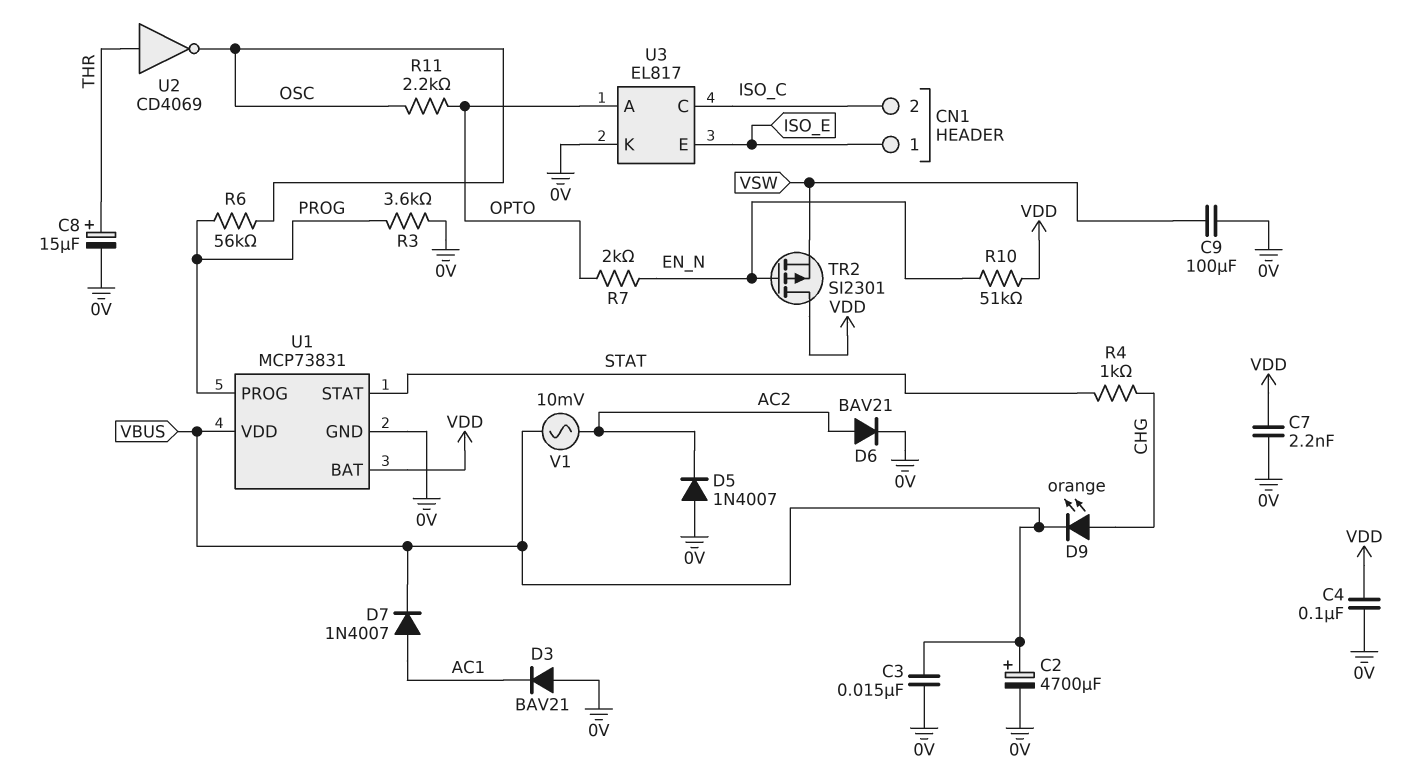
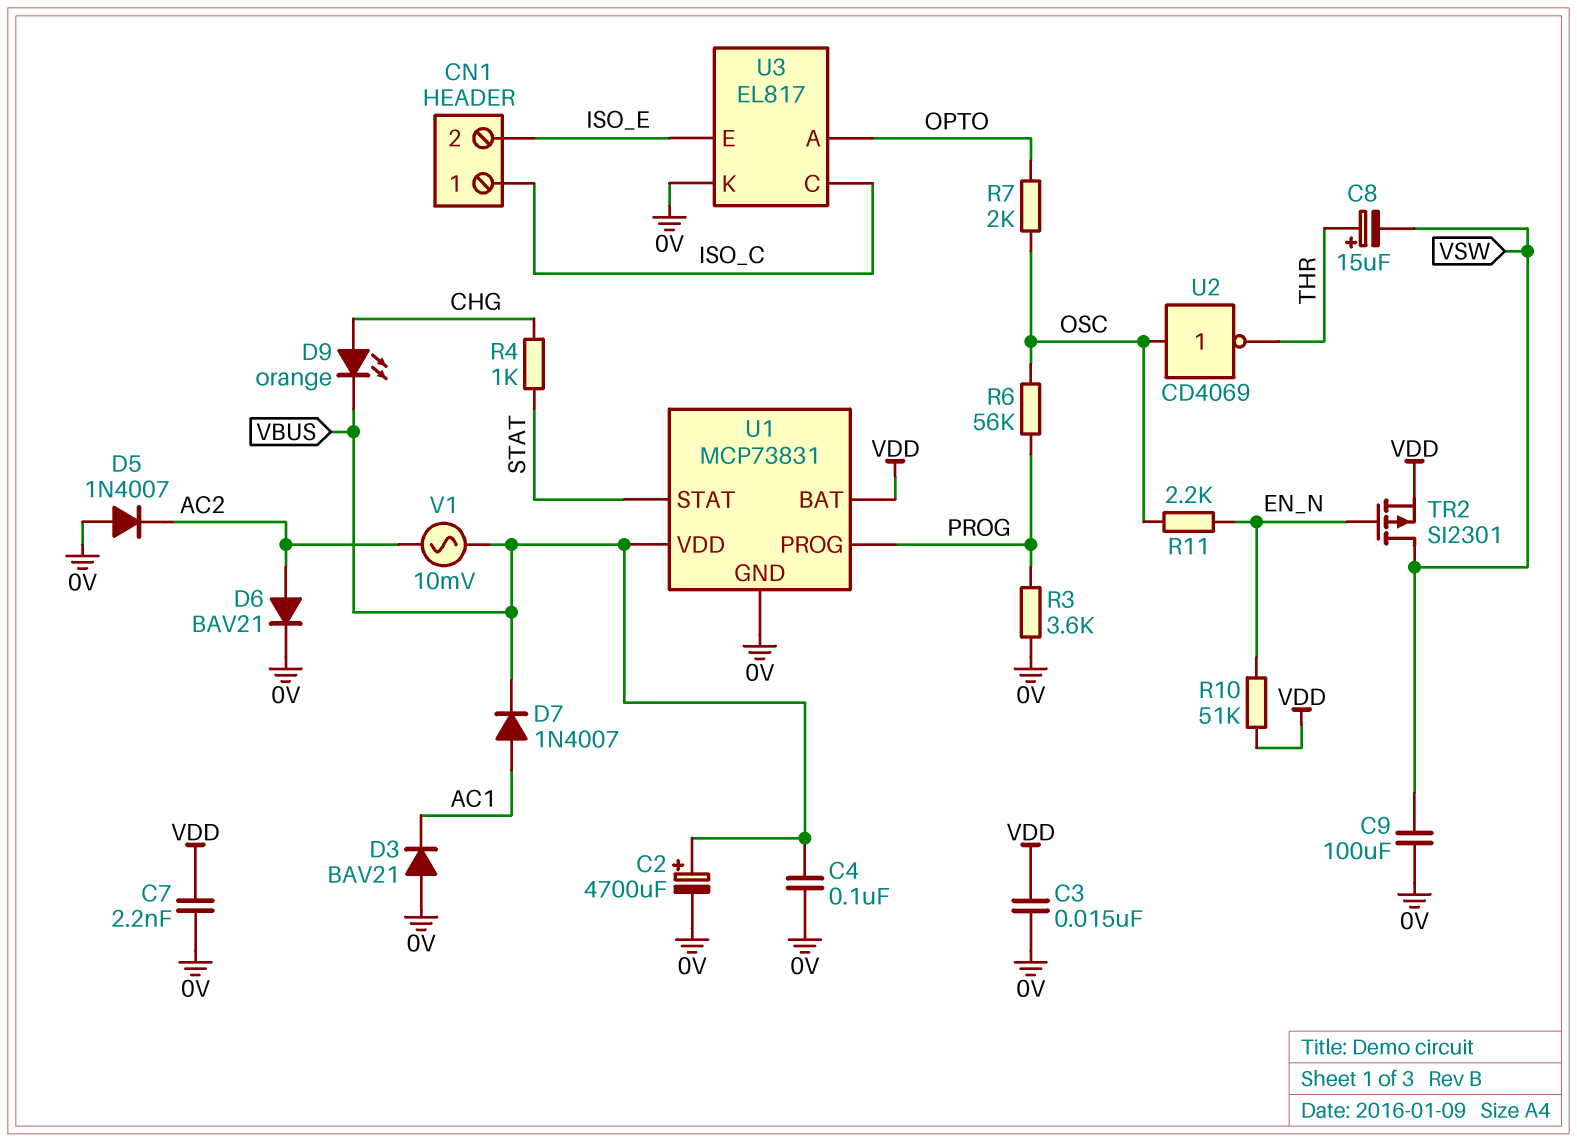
C3: 15nF (0V, VBUS) -> 15nF (0V, VDD)
C4: 100nF (0V, VDD) -> 100nF (0V, VBUS)
C8: 15uF (plus THR, minus 0V) -> 15uF (plus THR, minus VSW)
CN1 pin 1: ISO_E -> ISO_C
CN1 pin 2: ISO_C -> ISO_E
R7: 2k (EN_N, OPTO) -> 2k (OPTO, OSC)
R11: 2.2k (OPTO, OSC) -> 2.2k (EN_N, OSC)
TR2: PMOS SI2301 (G EN_N, D VDD, S VSW) -> PMOS SI2301 (G EN_N, D VSW, S VDD)
U2: NOT CD4069 (in THR, out OSC) -> NOT CD4069 (in OSC, out THR)

